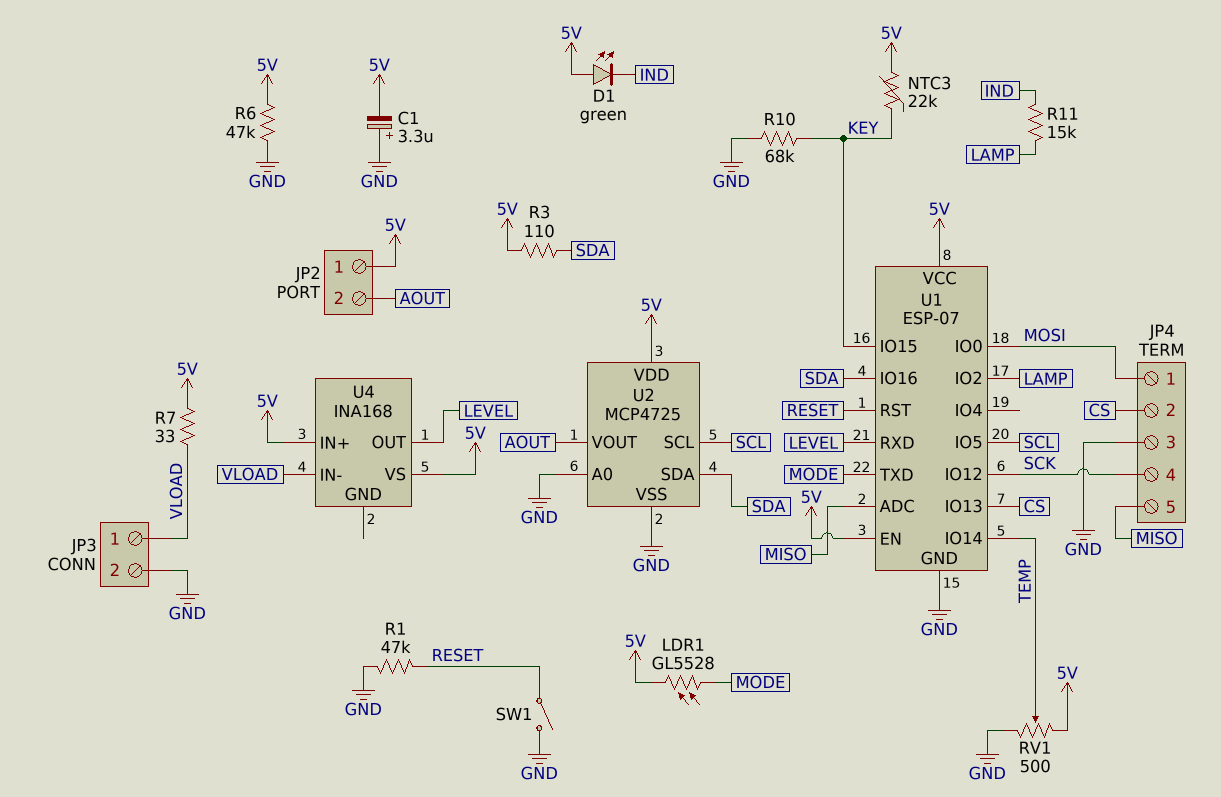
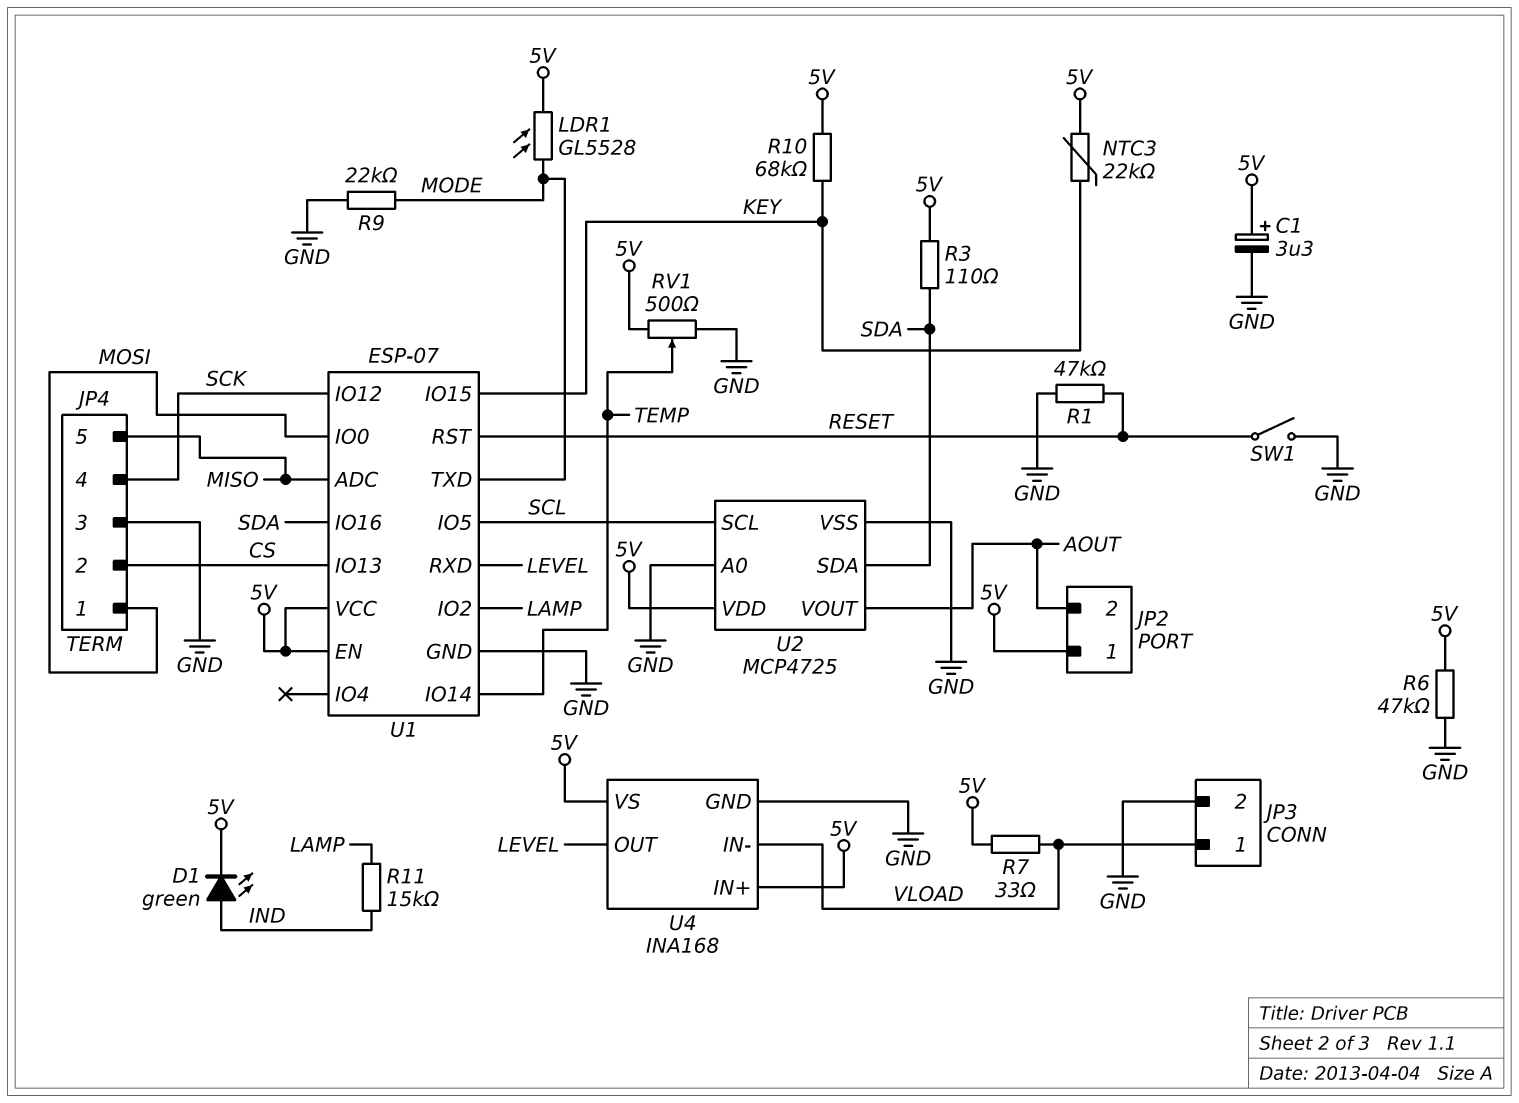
C1: 3.3uF (plus GND, minus 5V) -> 3.3uF (plus 5V, minus GND)
D1: LED green (A 5V, K IND) -> LED green (A IND, K 5V)
R9: none -> 22k (GND, MODE)
R10: 68k (GND, KEY) -> 68k (5V, KEY)
U4 pin GND: none -> GND

